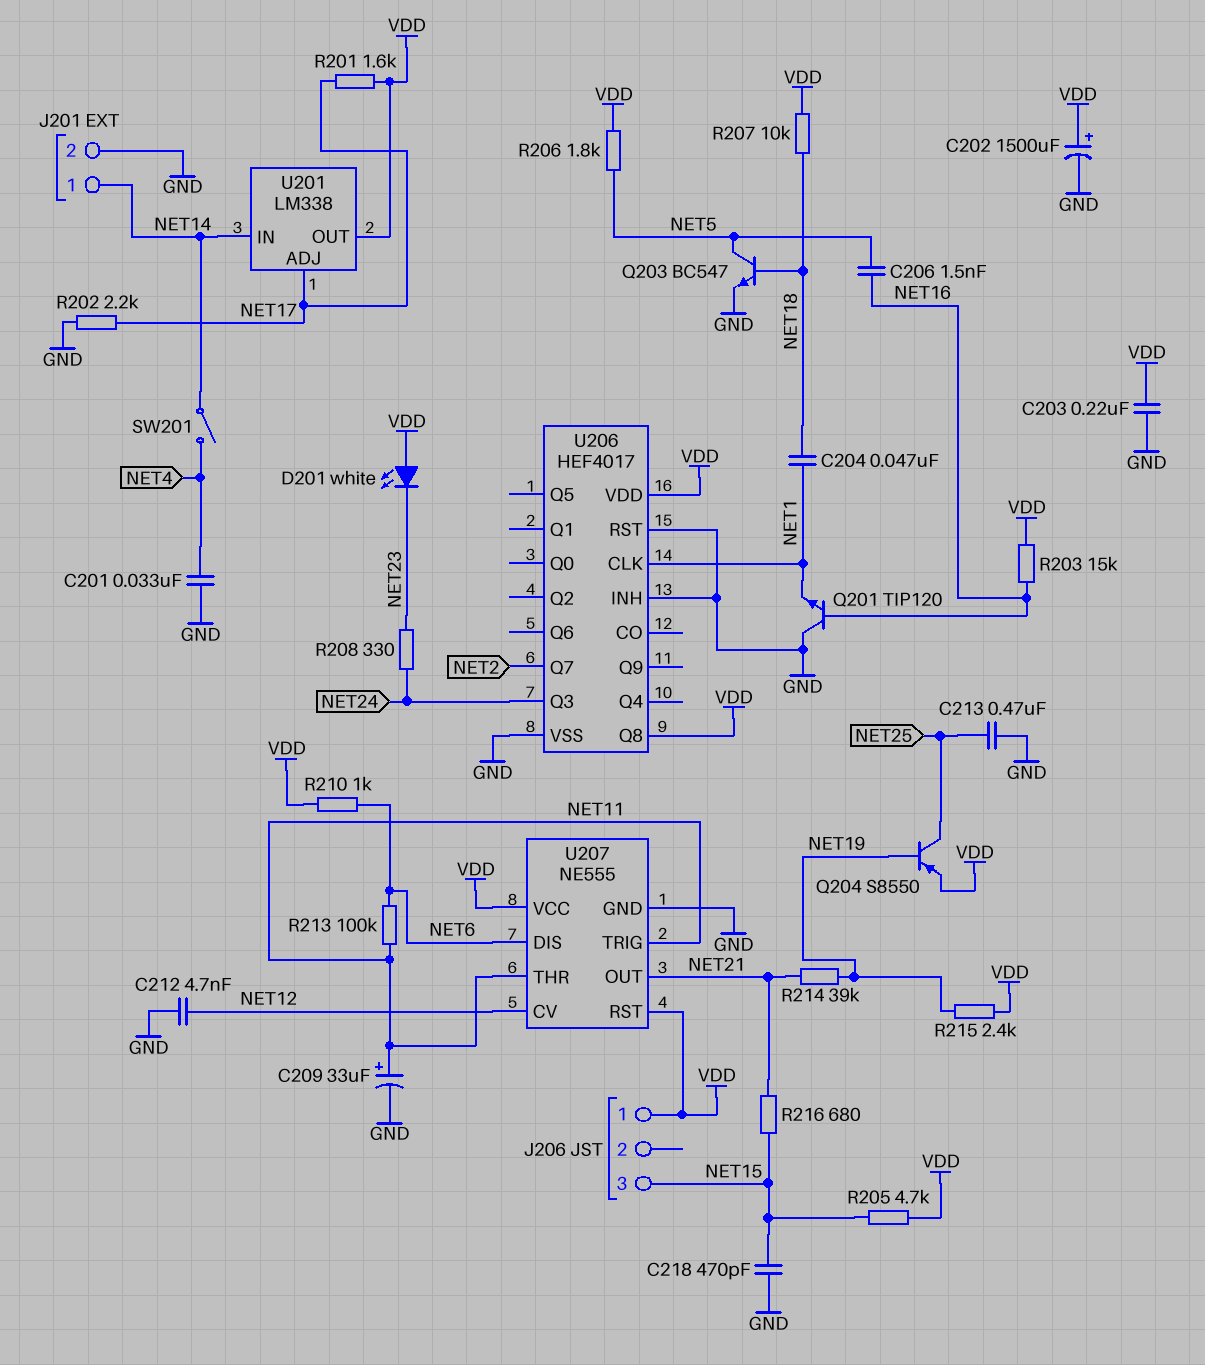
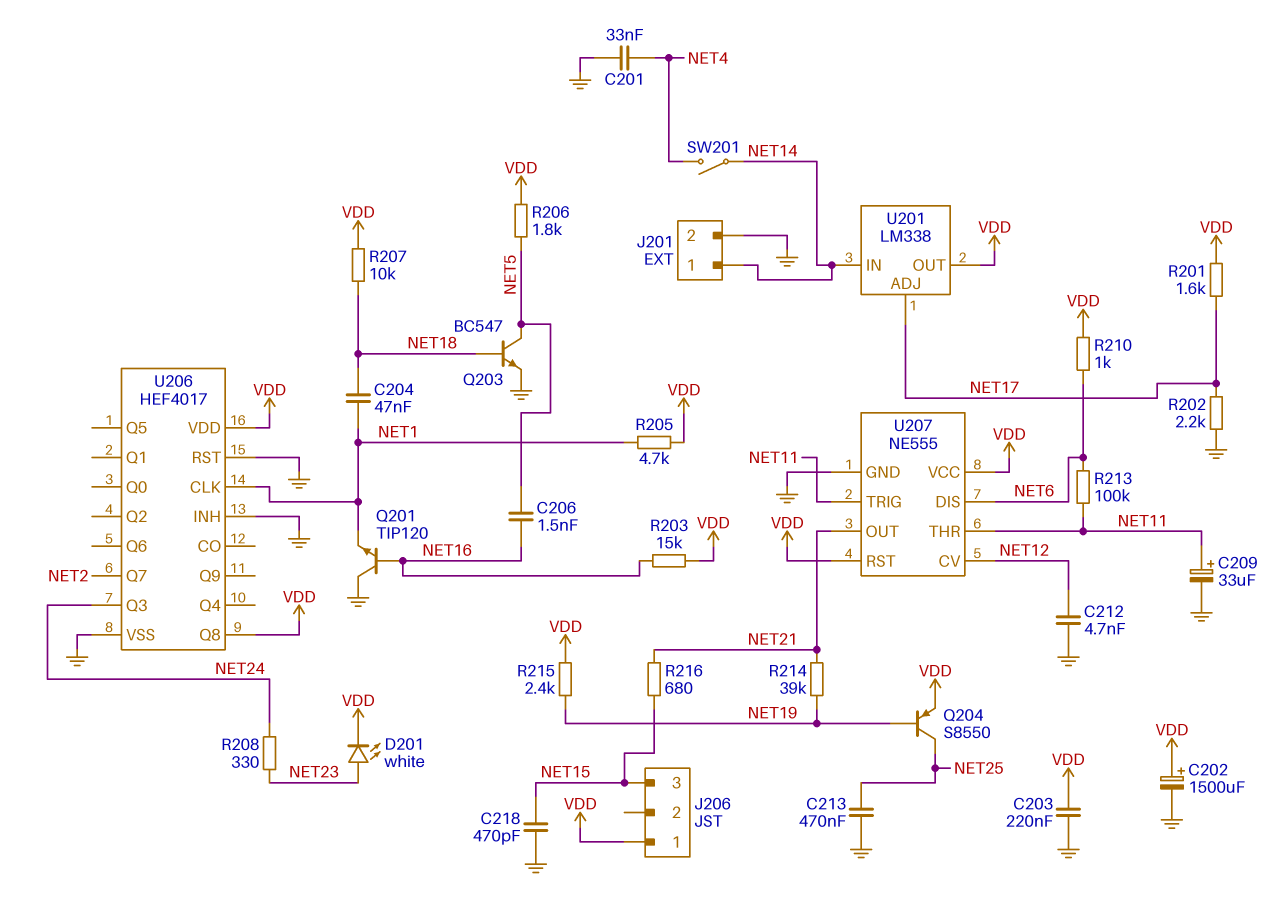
D201: LED white (A VDD, K NET23) -> LED white (A NET23, K VDD)
R205: 4.7k (NET15, VDD) -> 4.7k (NET1, VDD)

